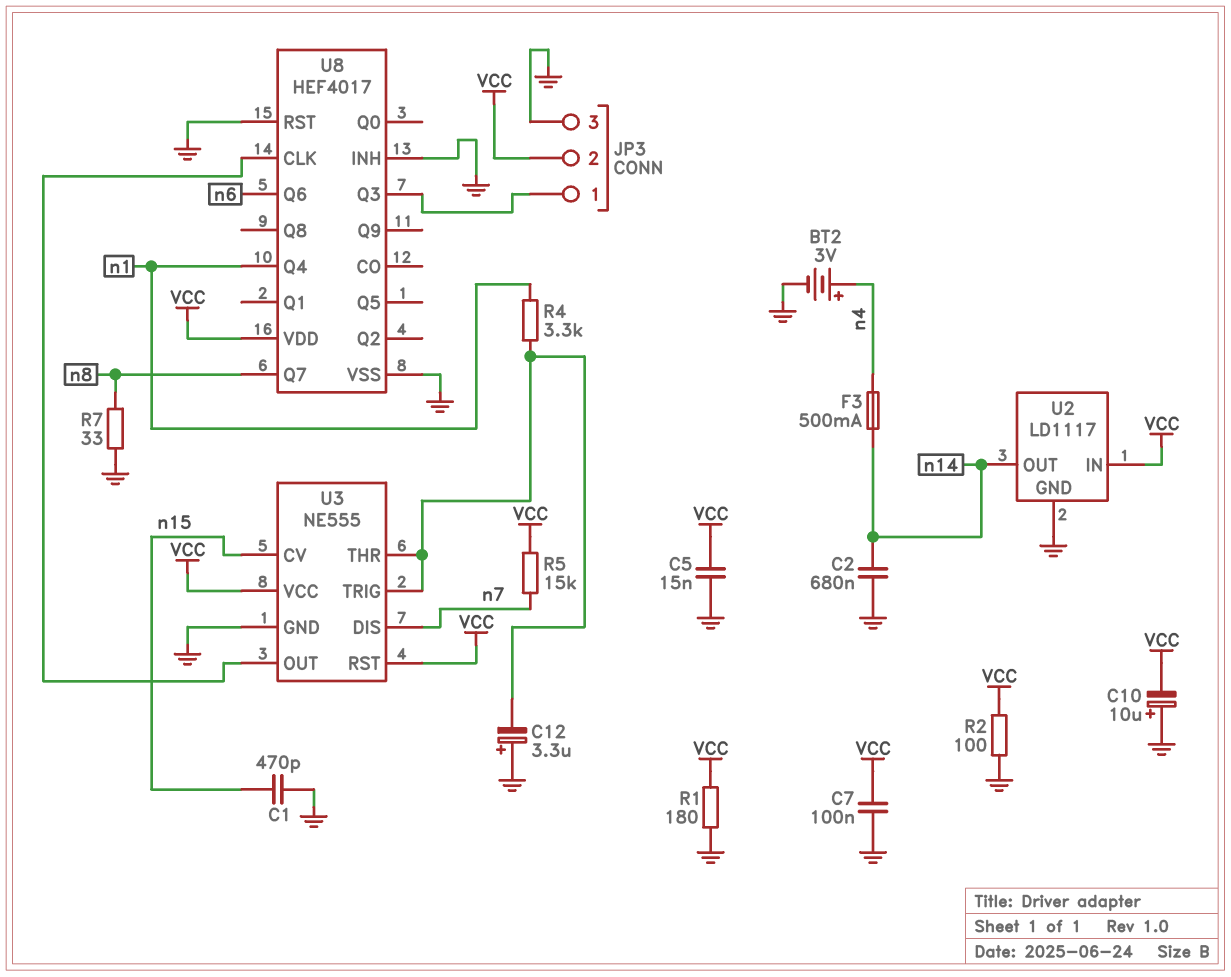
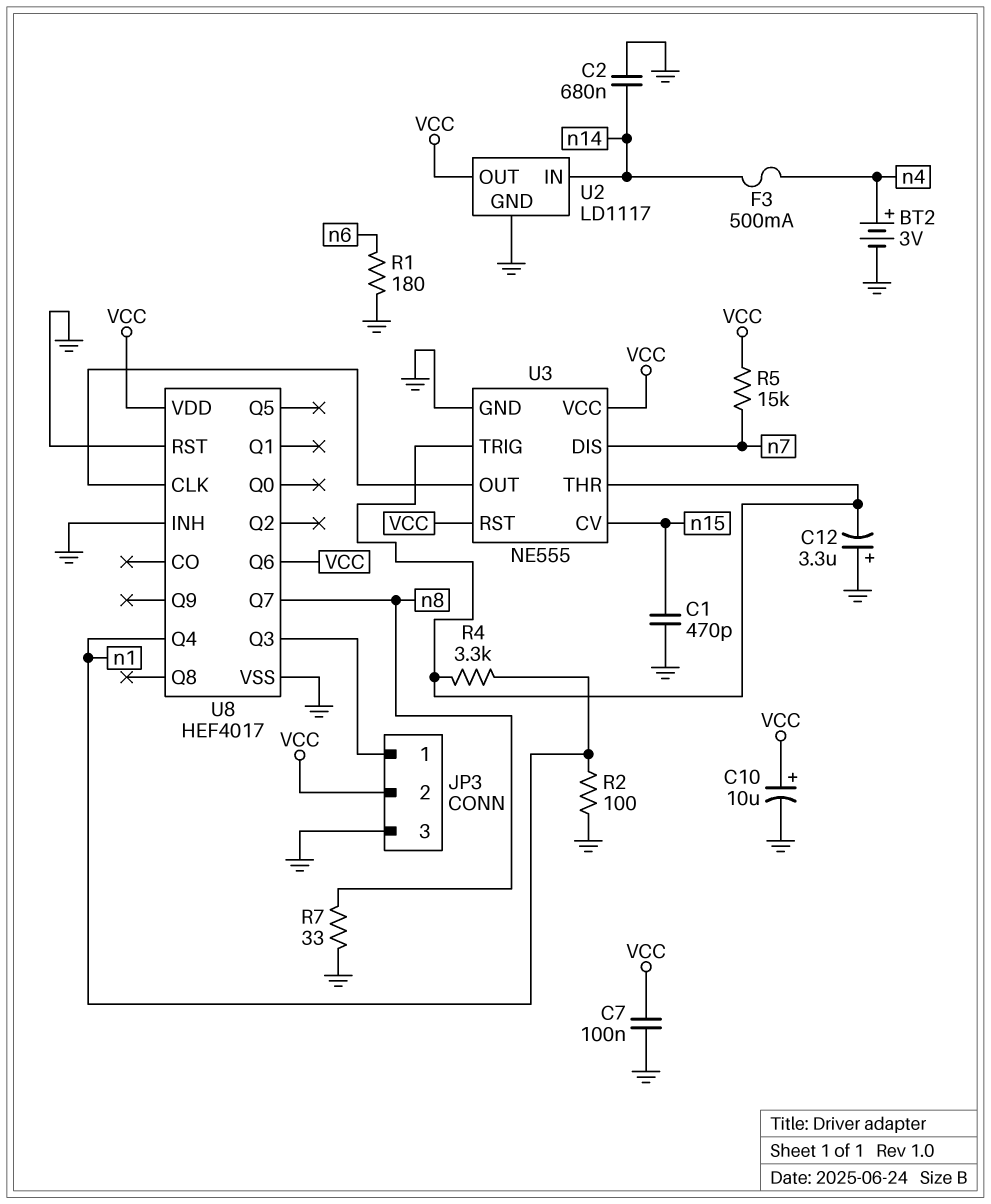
C5: 15nF (GND, VCC) -> none
C10: 10uF (plus GND, minus VCC) -> 10uF (plus VCC, minus GND)
R1: 180 (GND, VCC) -> 180 (GND, n6)
R2: 100 (GND, VCC) -> 100 (GND, n1)
U2 pin IN: VCC -> n14
U2 pin OUT: n14 -> VCC
U8 pin Q6: n6 -> VCC

